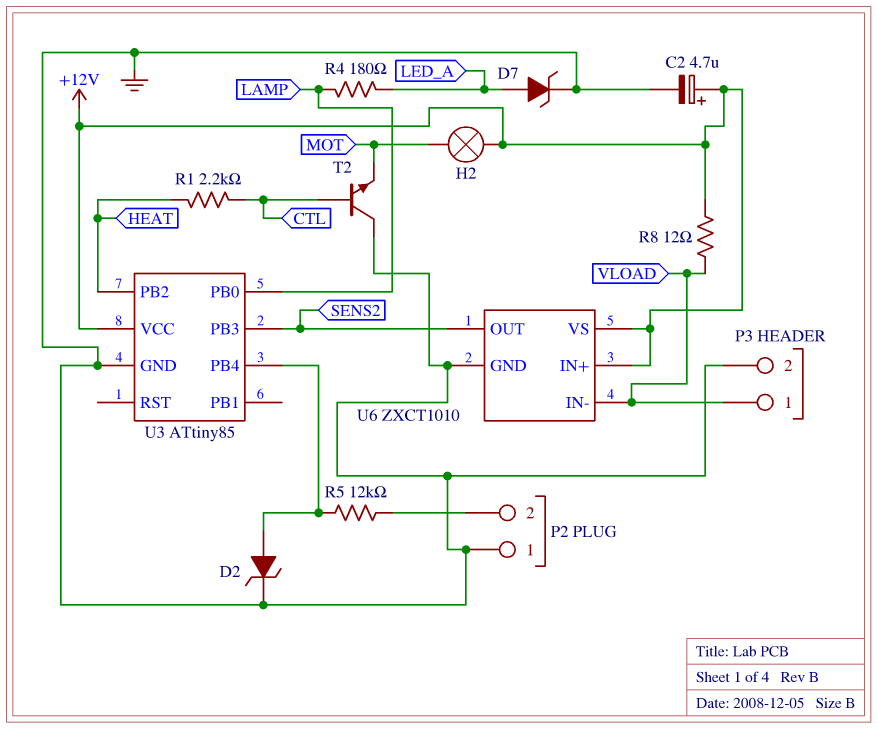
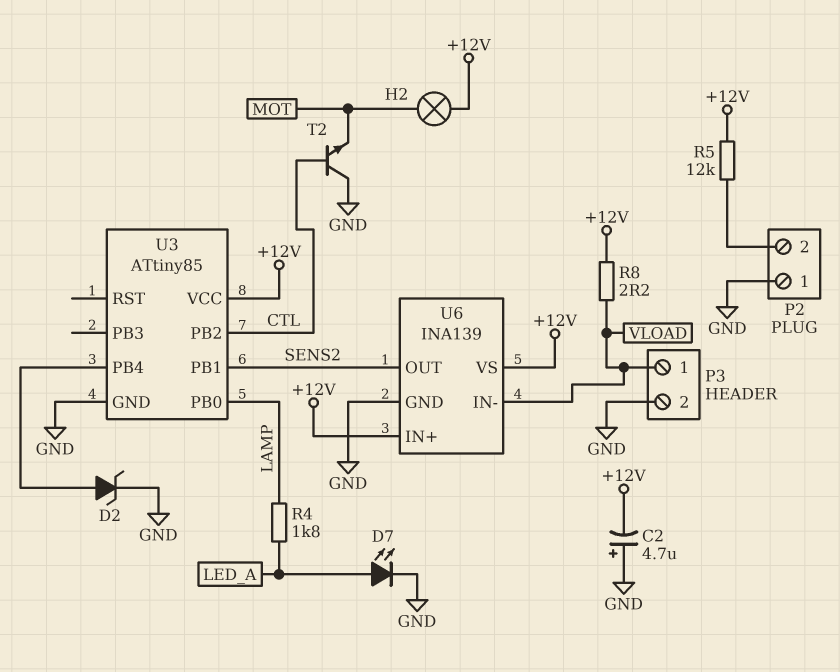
C2: 4.7uF (plus +12V, minus GND) -> 4.7uF (plus GND, minus +12V)
D7: zener (A LED_A, K GND) -> LED (A LED_A, K GND)
R1: 2.2k (CTL, HEAT) -> none
R4: 180 (LAMP, LED_A) -> 1.8k (LAMP, LED_A)
R5: 12k (P2/2, U3/PB4) -> 12k (+12V, P2/2)
R8: 12 (+12V, VLOAD) -> 2.2 (+12V, VLOAD)
U3 pin PB1: none -> SENS2
U3 pin PB2: HEAT -> CTL
U3 pin PB3: SENS2 -> none
U6: ZXCT1010 -> INA139

